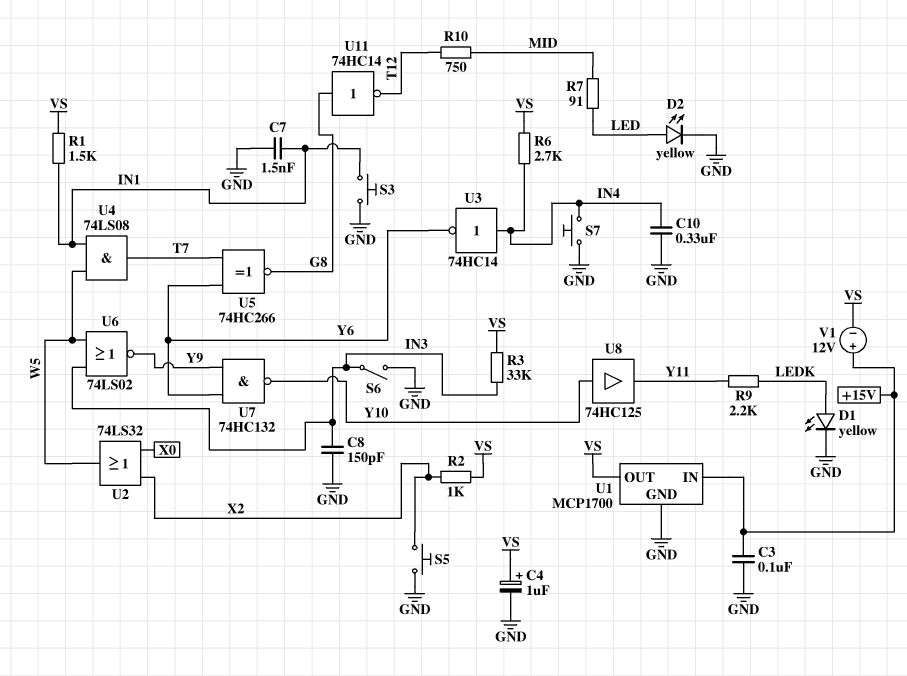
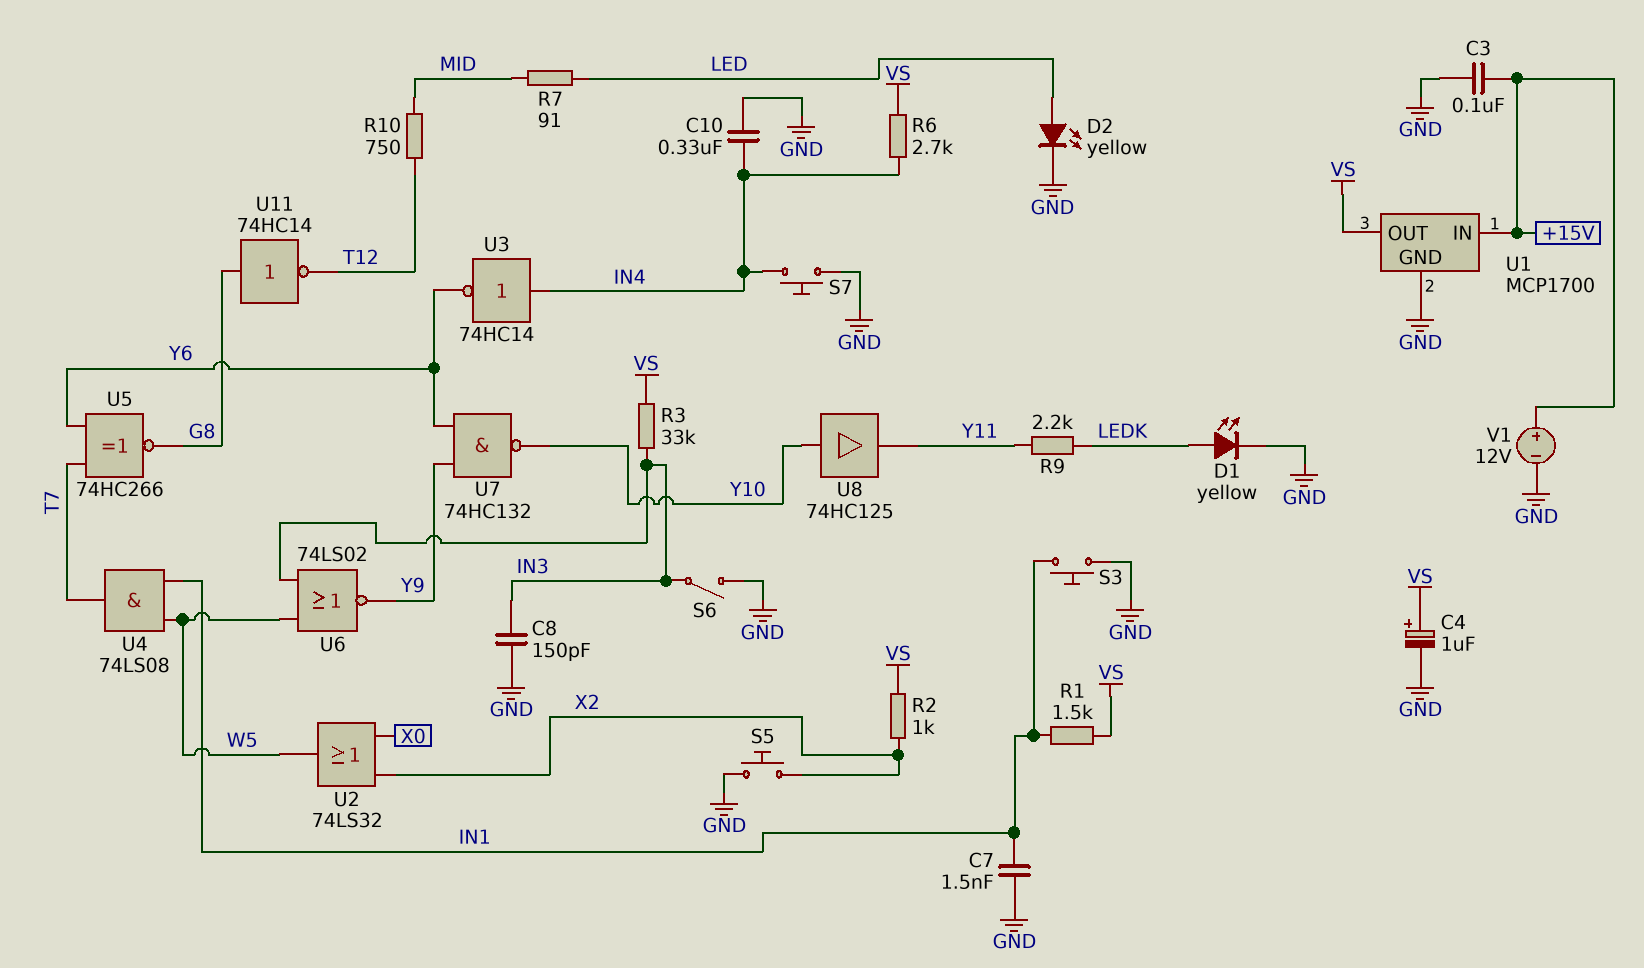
V1: 12V (plus +15V, minus VS) -> 12V (plus +15V, minus GND)

